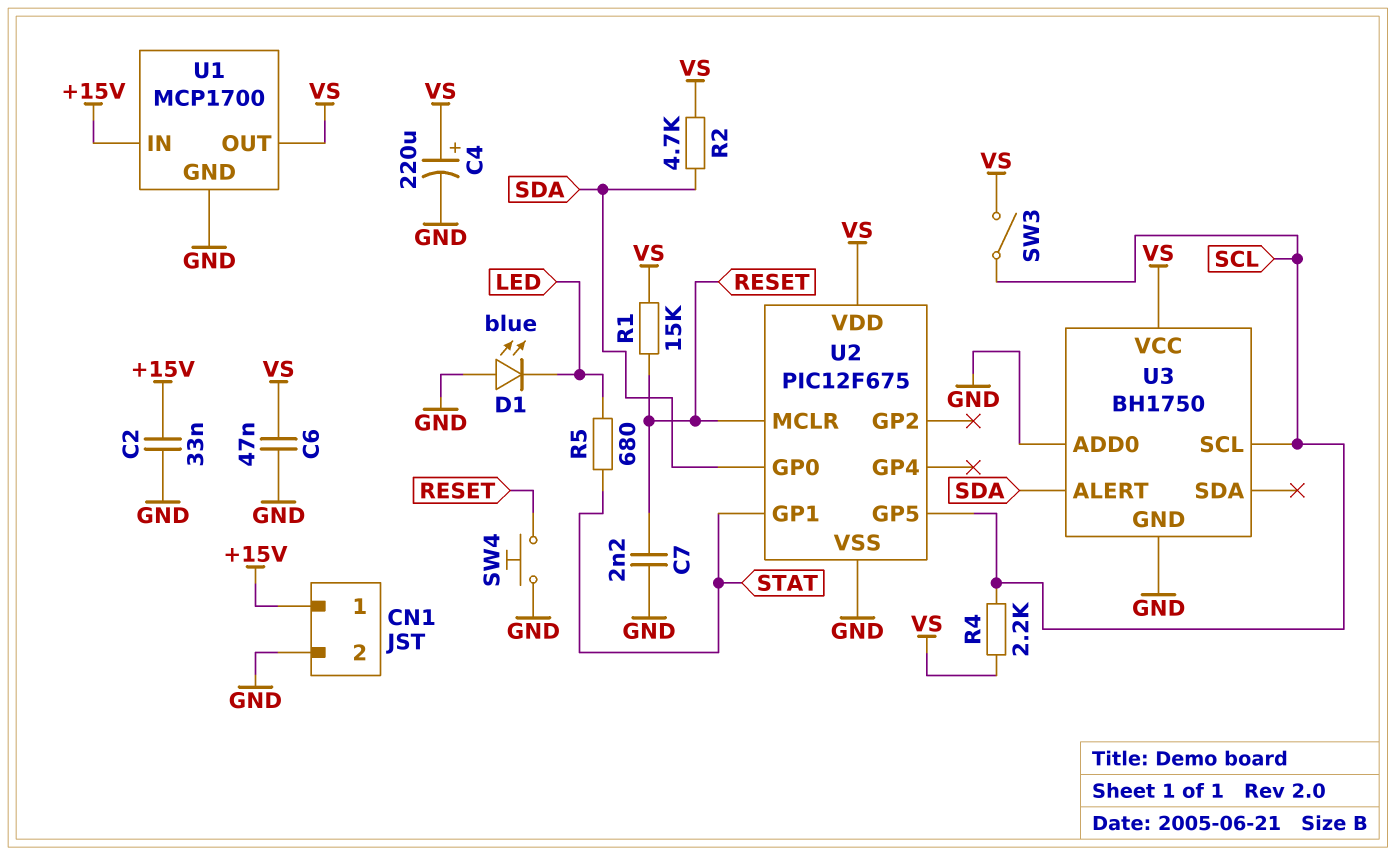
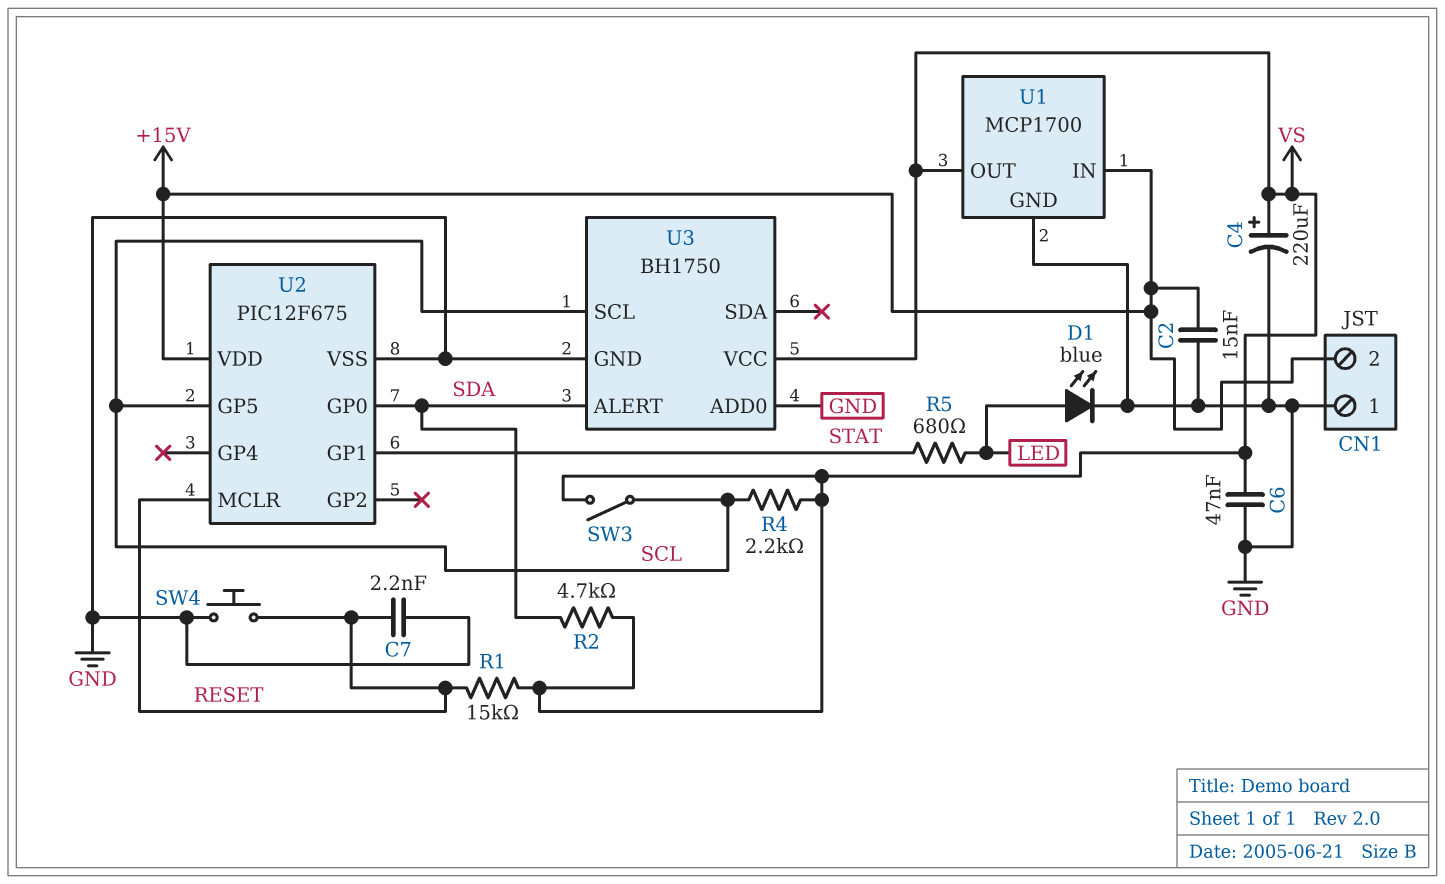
C2: 33nF (+15V, GND) -> 15nF (+15V, GND)
CN1 pin 1: +15V -> GND
CN1 pin 2: GND -> +15V
D1: LED blue (A GND, K LED) -> LED blue (A LED, K GND)
U2 pin VDD: VS -> +15V

